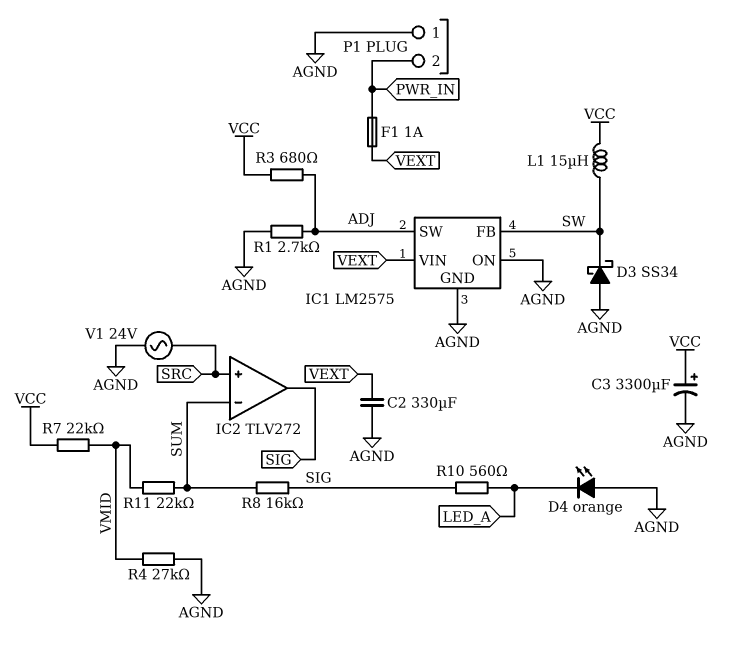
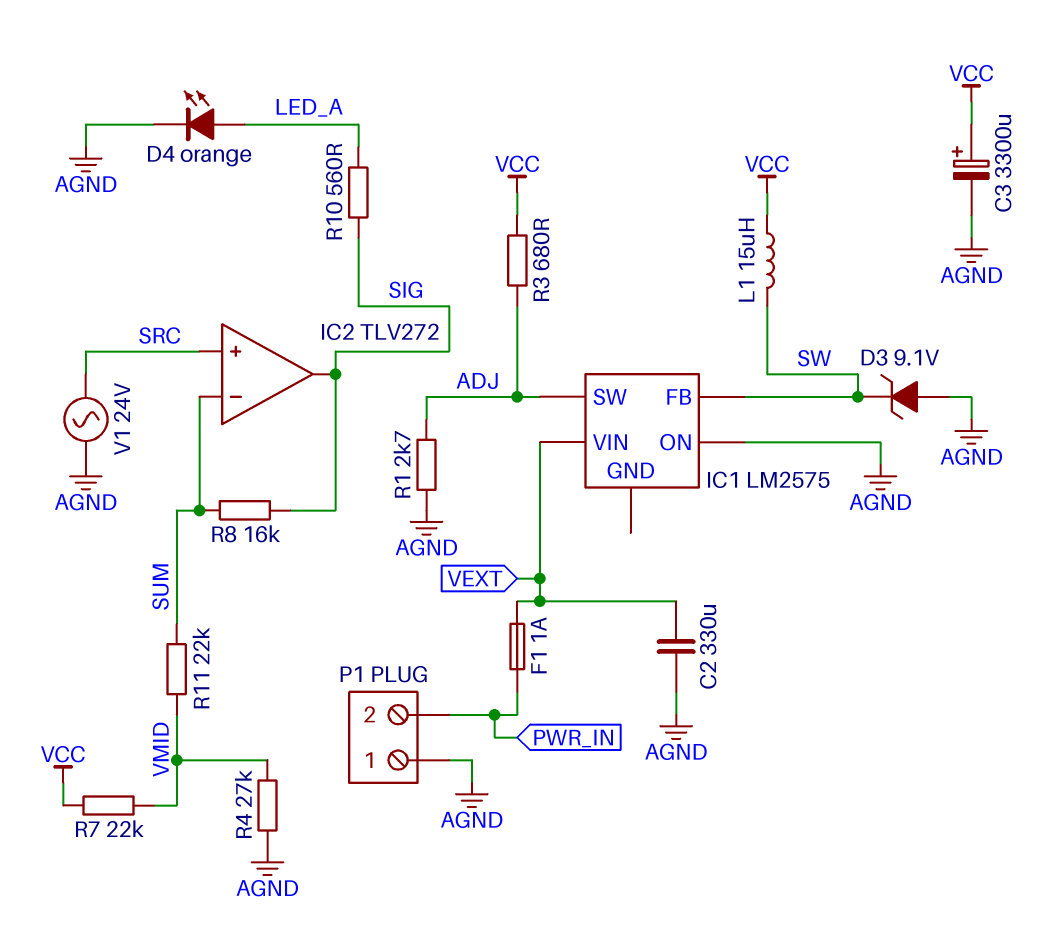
D3: schottky SS34 (A AGND, K SW) -> zener 9.1V (A AGND, K SW)
D4: LED orange (A AGND, K LED_A) -> LED orange (A LED_A, K AGND)
IC1 pin GND: AGND -> none

